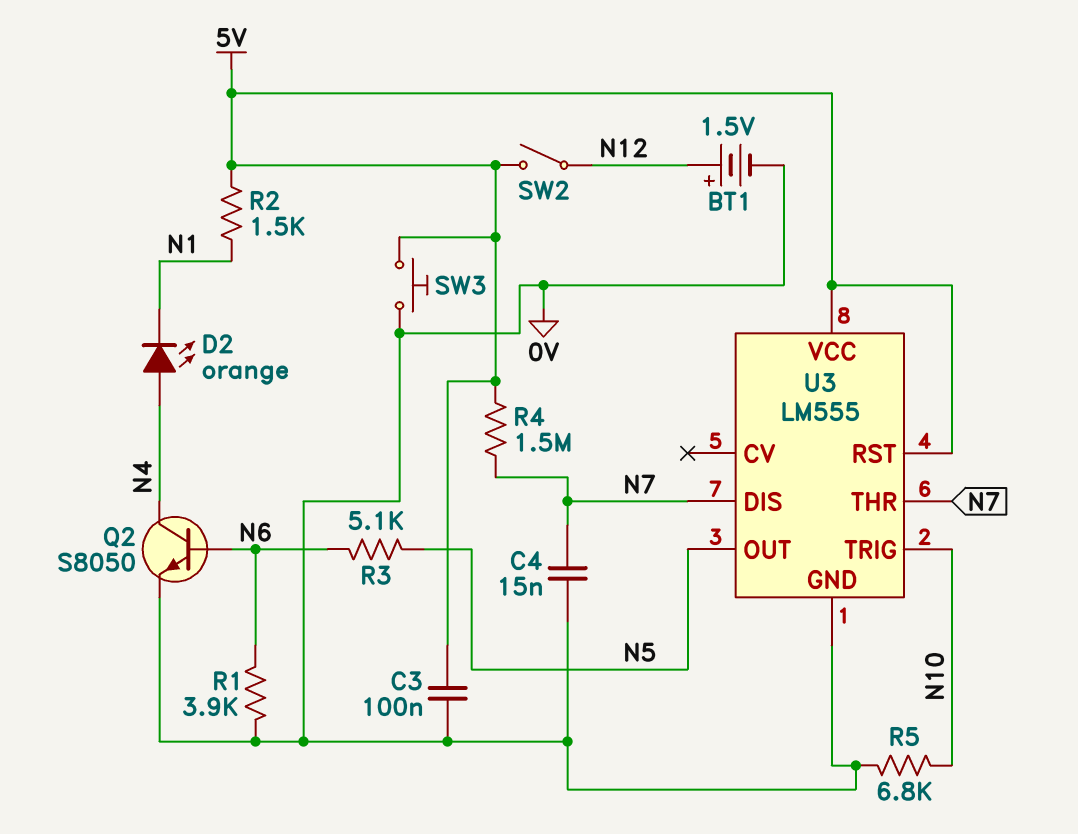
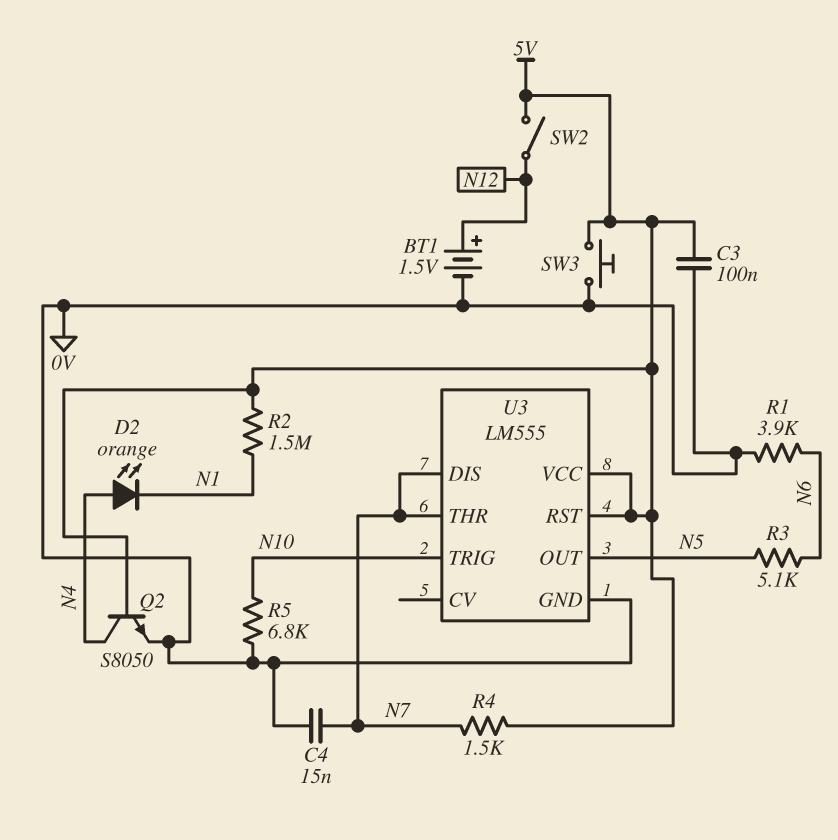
Q2: NPN S8050 (B N6, C N4, E 0V) -> NPN S8050 (B 5V, C N4, E 0V)
R2: 1.5k (5V, N1) -> 1.5M (5V, N1)
R4: 1.5M (5V, N7) -> 1.5k (5V, N7)

